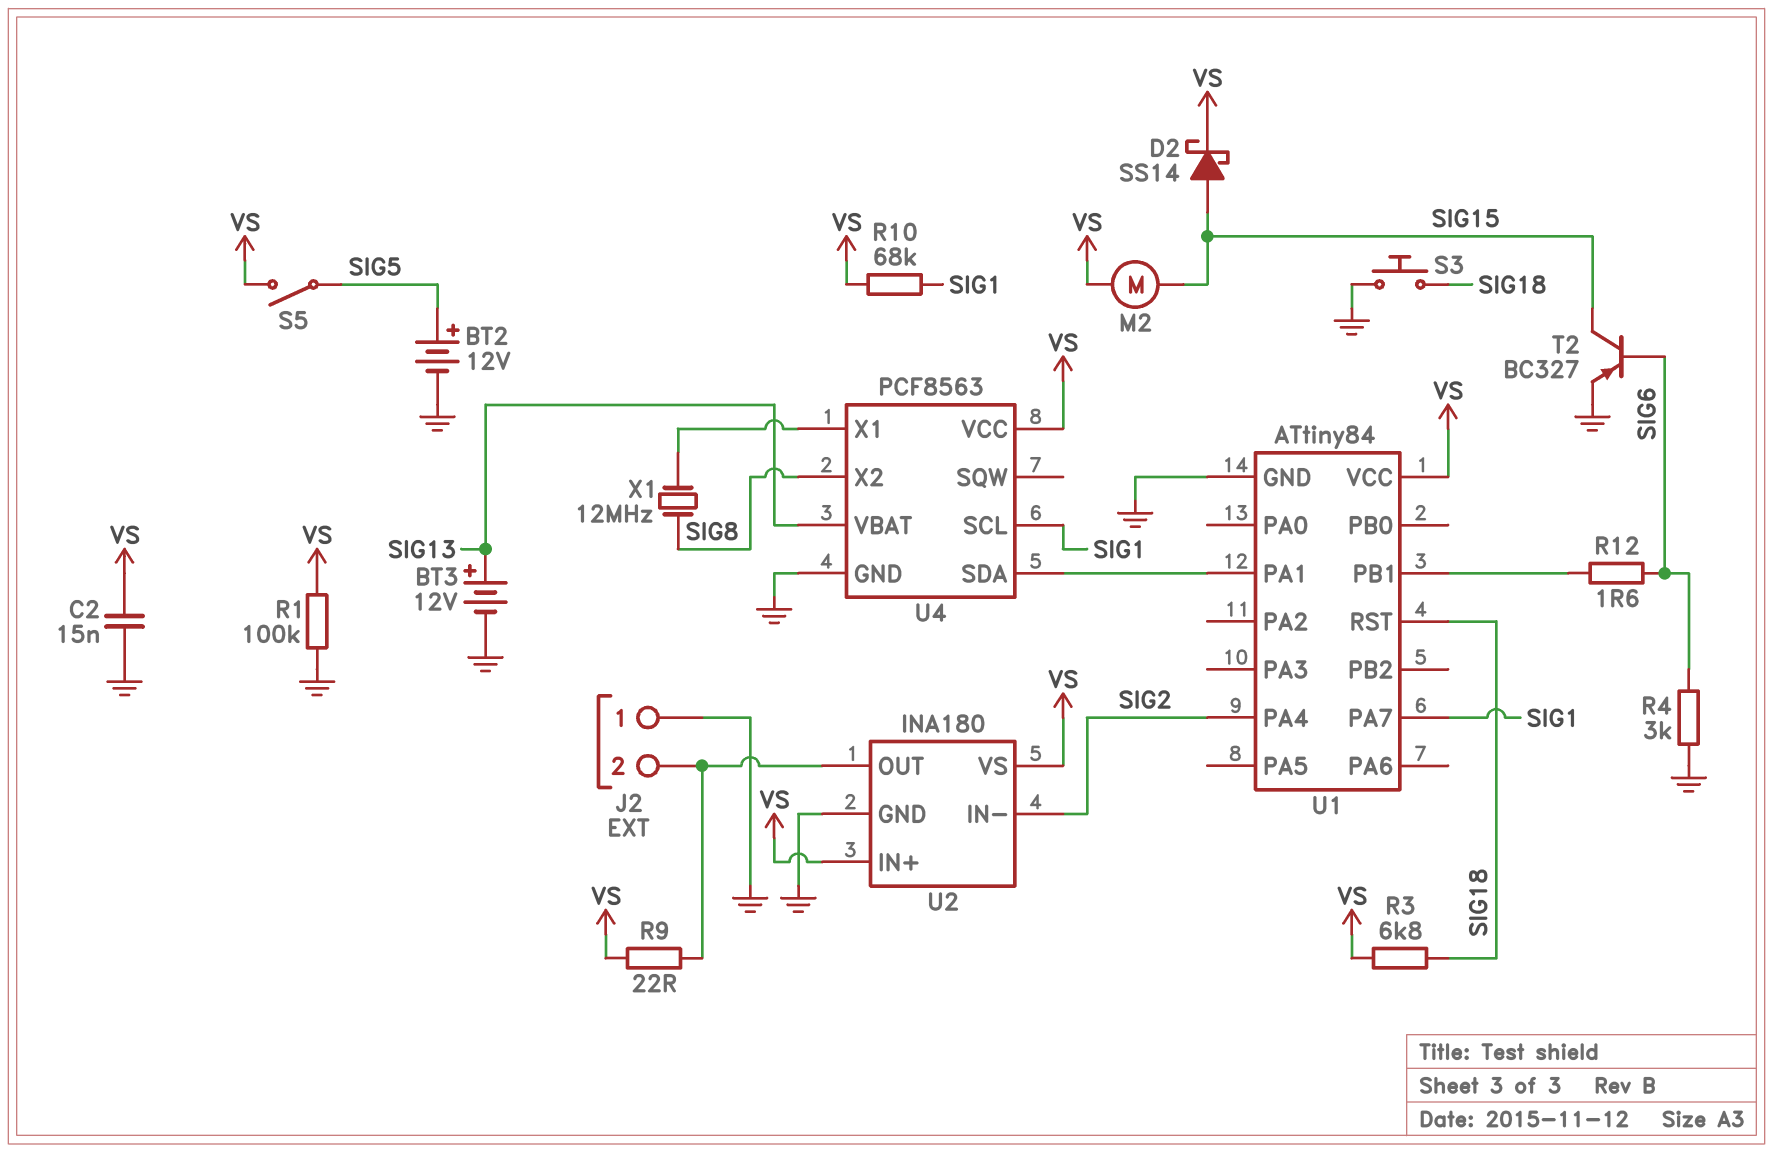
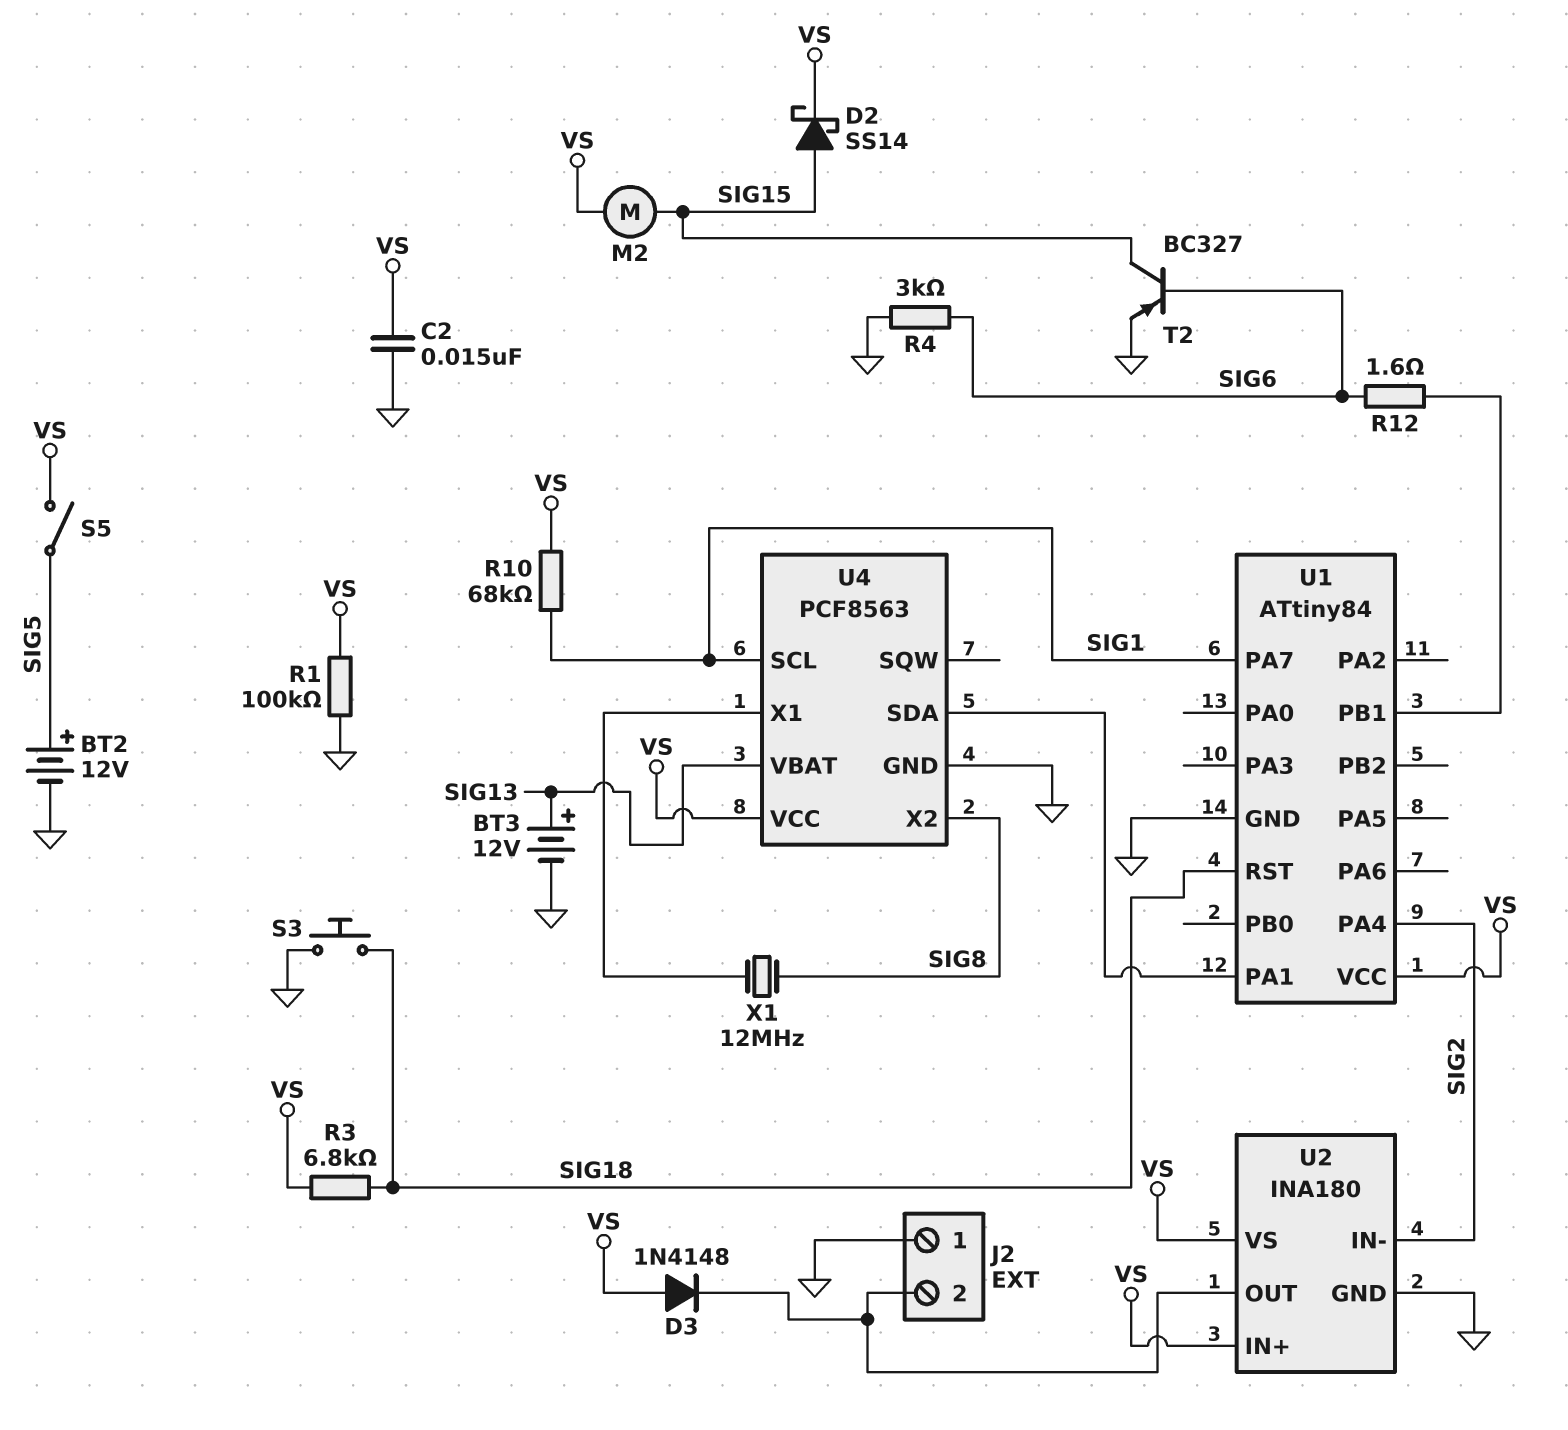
D3: none -> diode 1N4148 (A VS, K J2/2)
R9: 22 (J2/2, VS) -> none

